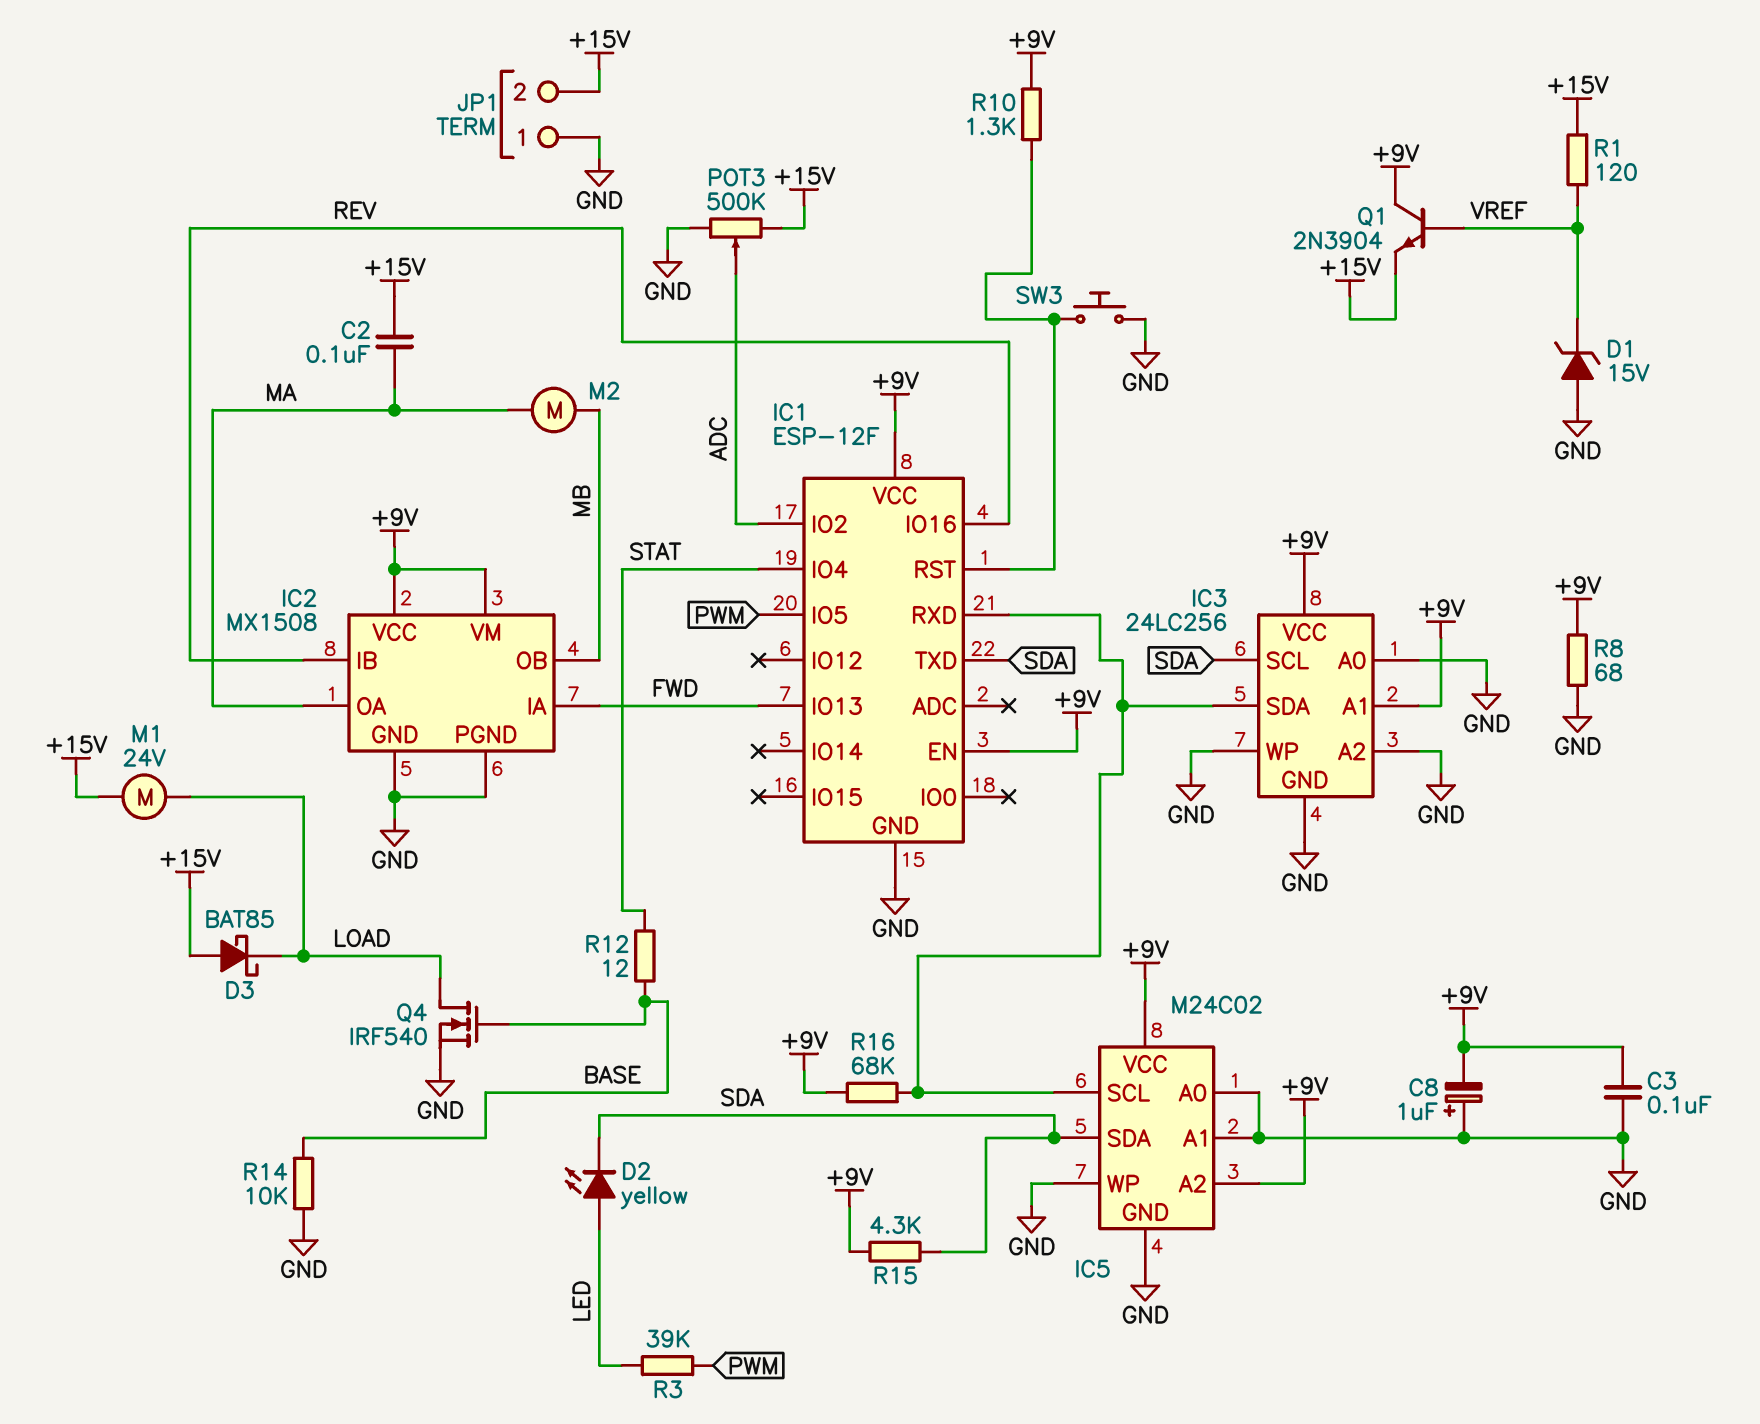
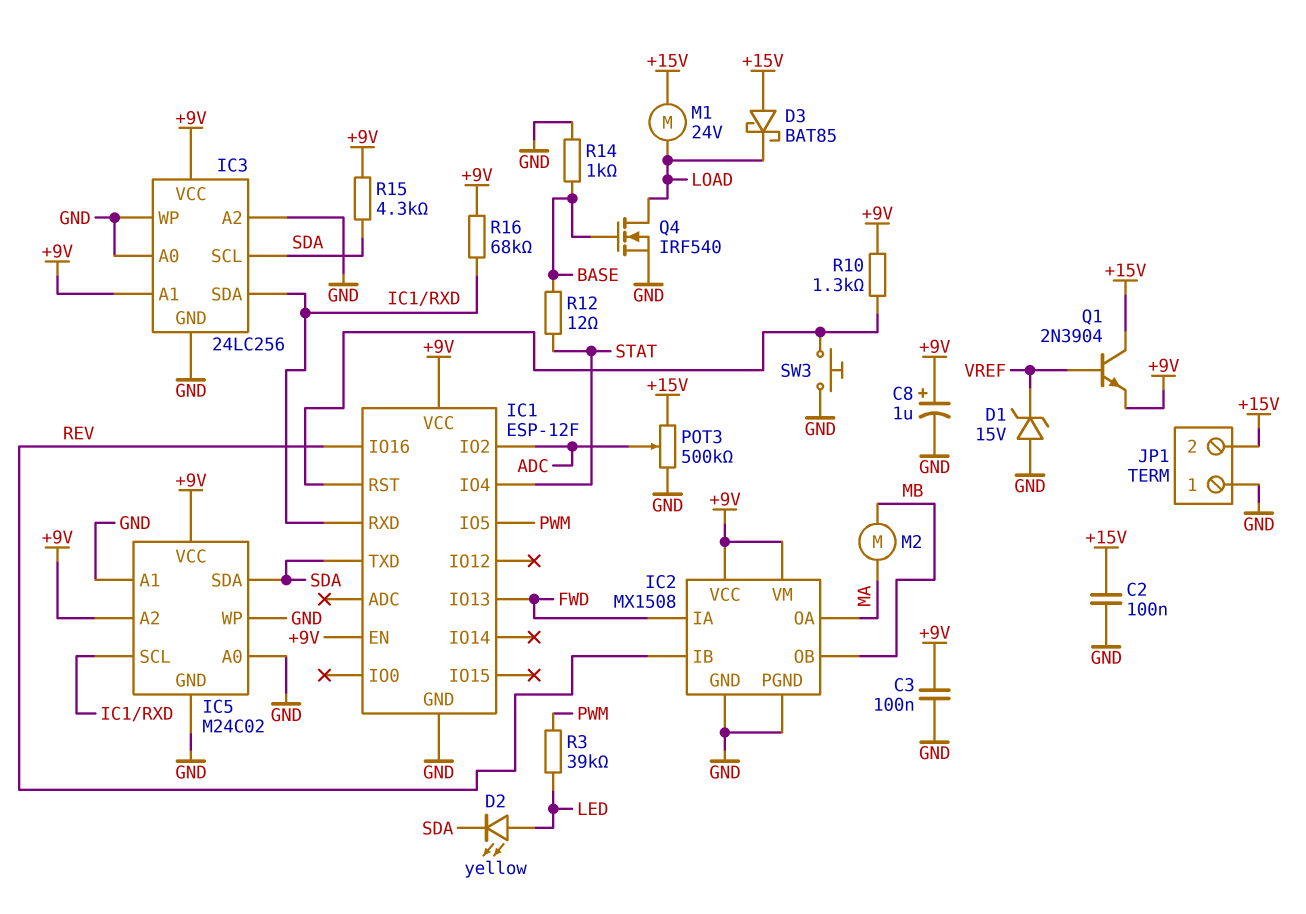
C2: 100nF (+15V, MA) -> 100nF (+15V, GND)
C8: 1uF (plus GND, minus +9V) -> 1uF (plus +9V, minus GND)
Q1: NPN 2N3904 (B VREF, C +9V, E +15V) -> NPN 2N3904 (B VREF, C +15V, E +9V)
R1: 120 (+15V, VREF) -> none
R8: 68 (+9V, GND) -> none
R14: 10k (BASE, GND) -> 1k (BASE, GND)

